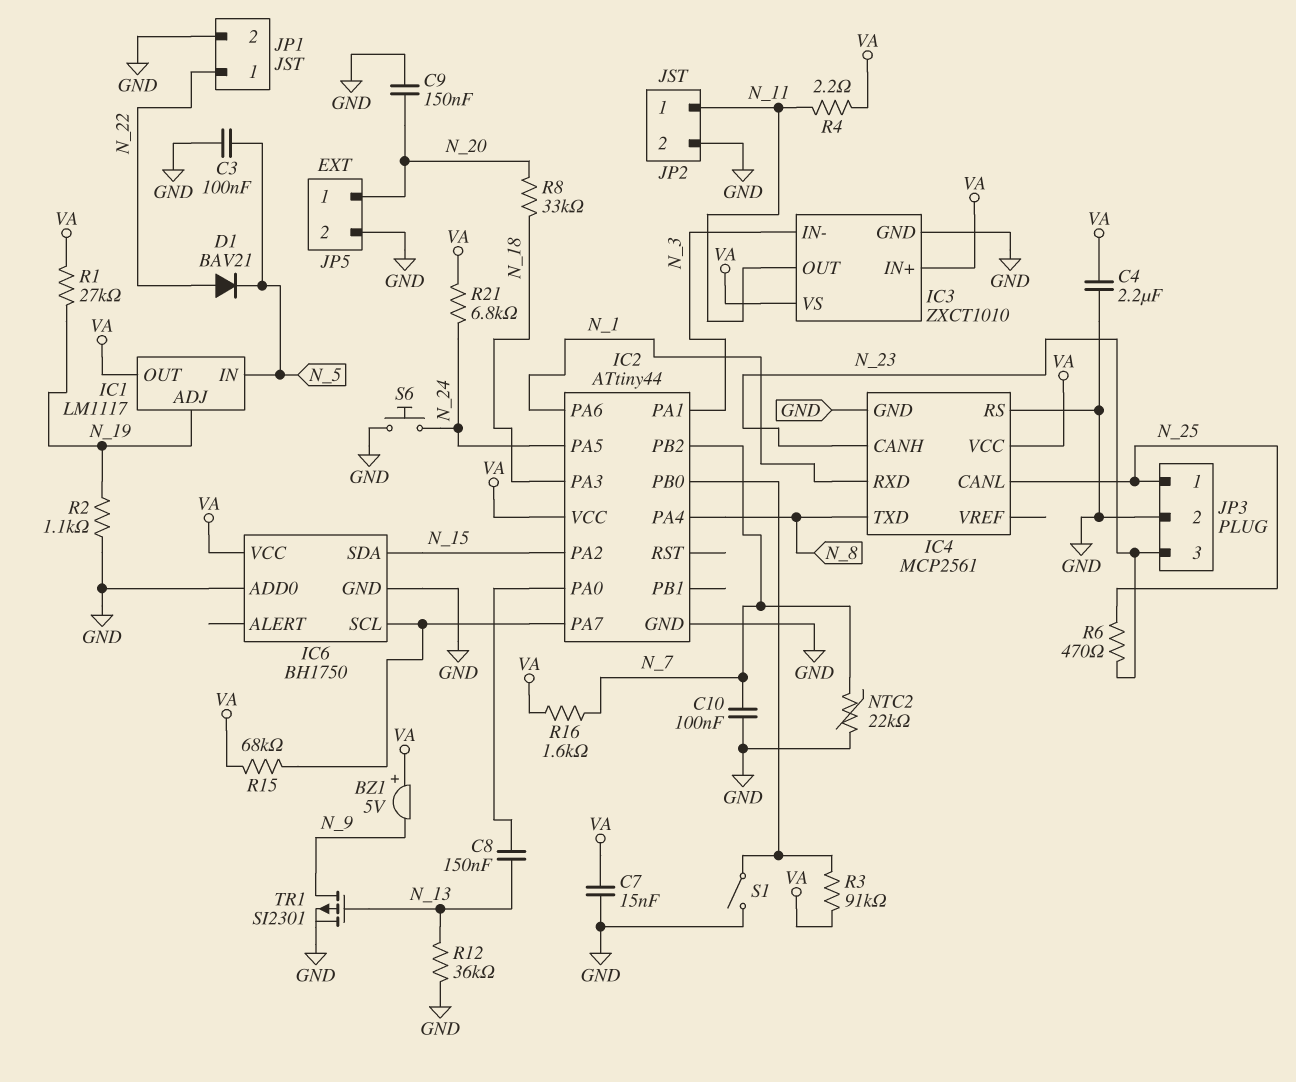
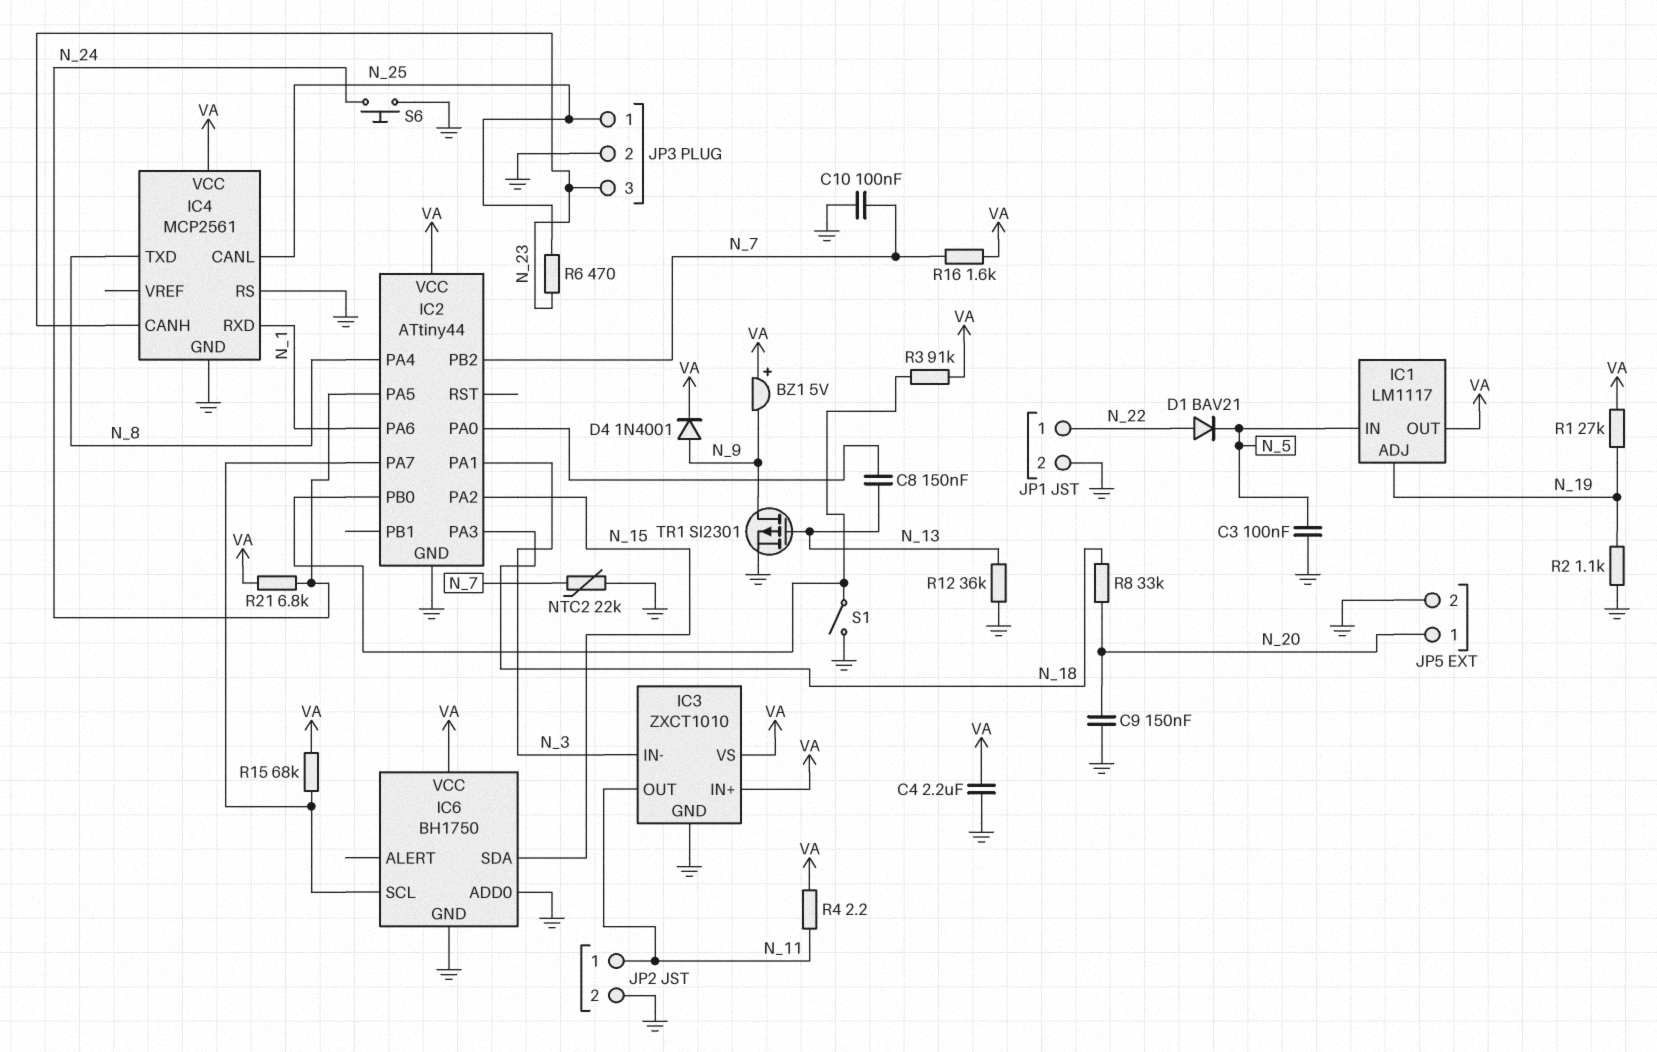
C7: 15nF (GND, VA) -> none
D4: none -> diode 1N4001 (A N_9, K VA)

